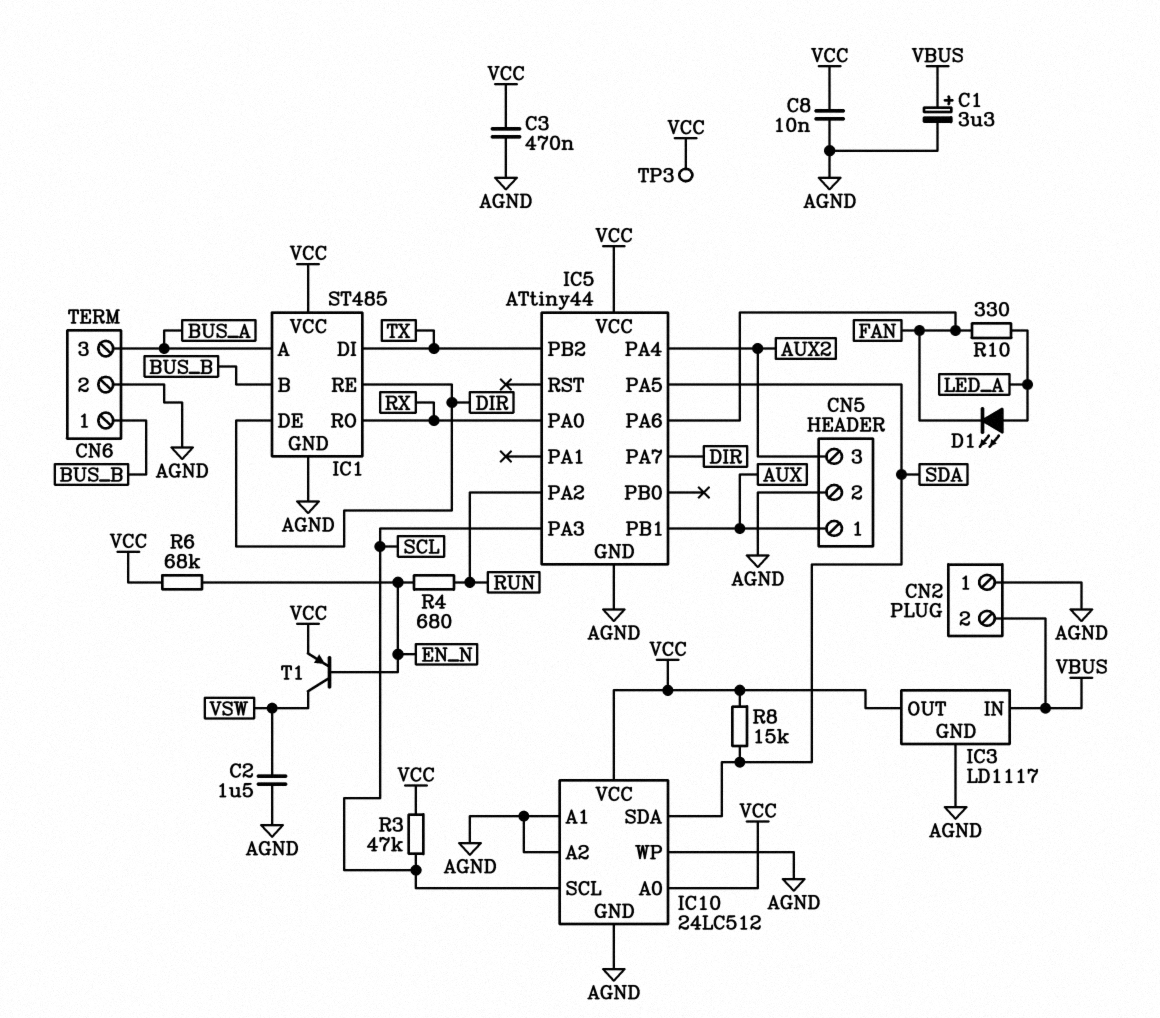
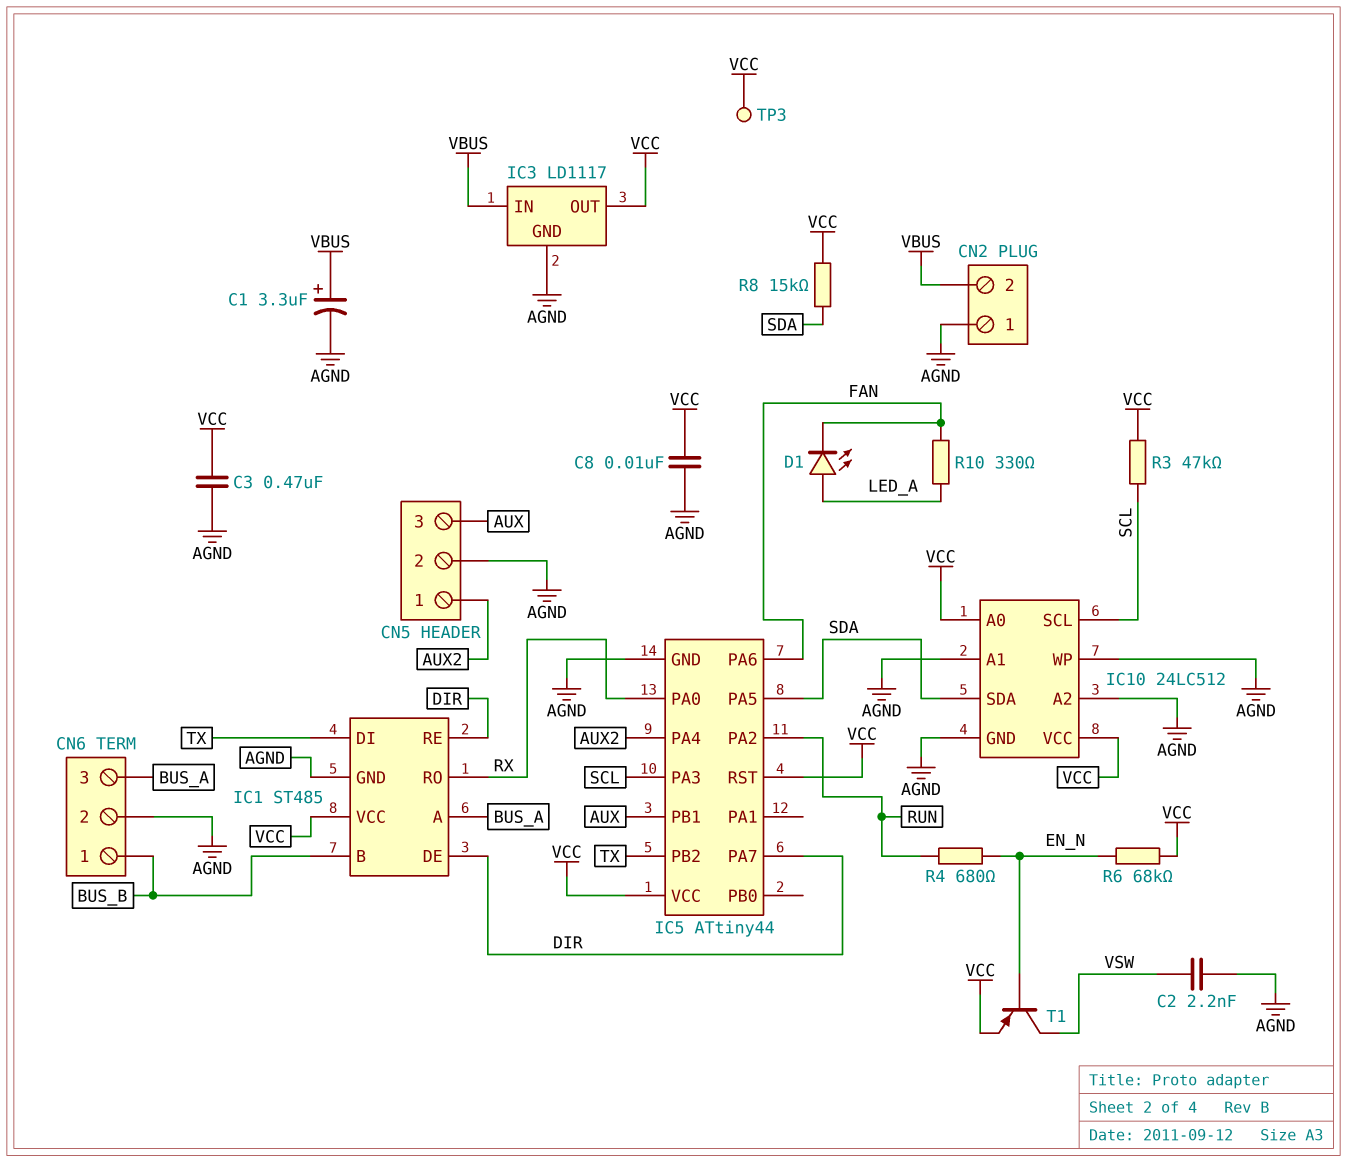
C2: 1.5uF (AGND, VSW) -> 2.2nF (AGND, VSW)
CN5 pin 1: AUX -> AUX2
CN5 pin 3: AUX2 -> AUX
IC5 pin RST: none -> VCC

